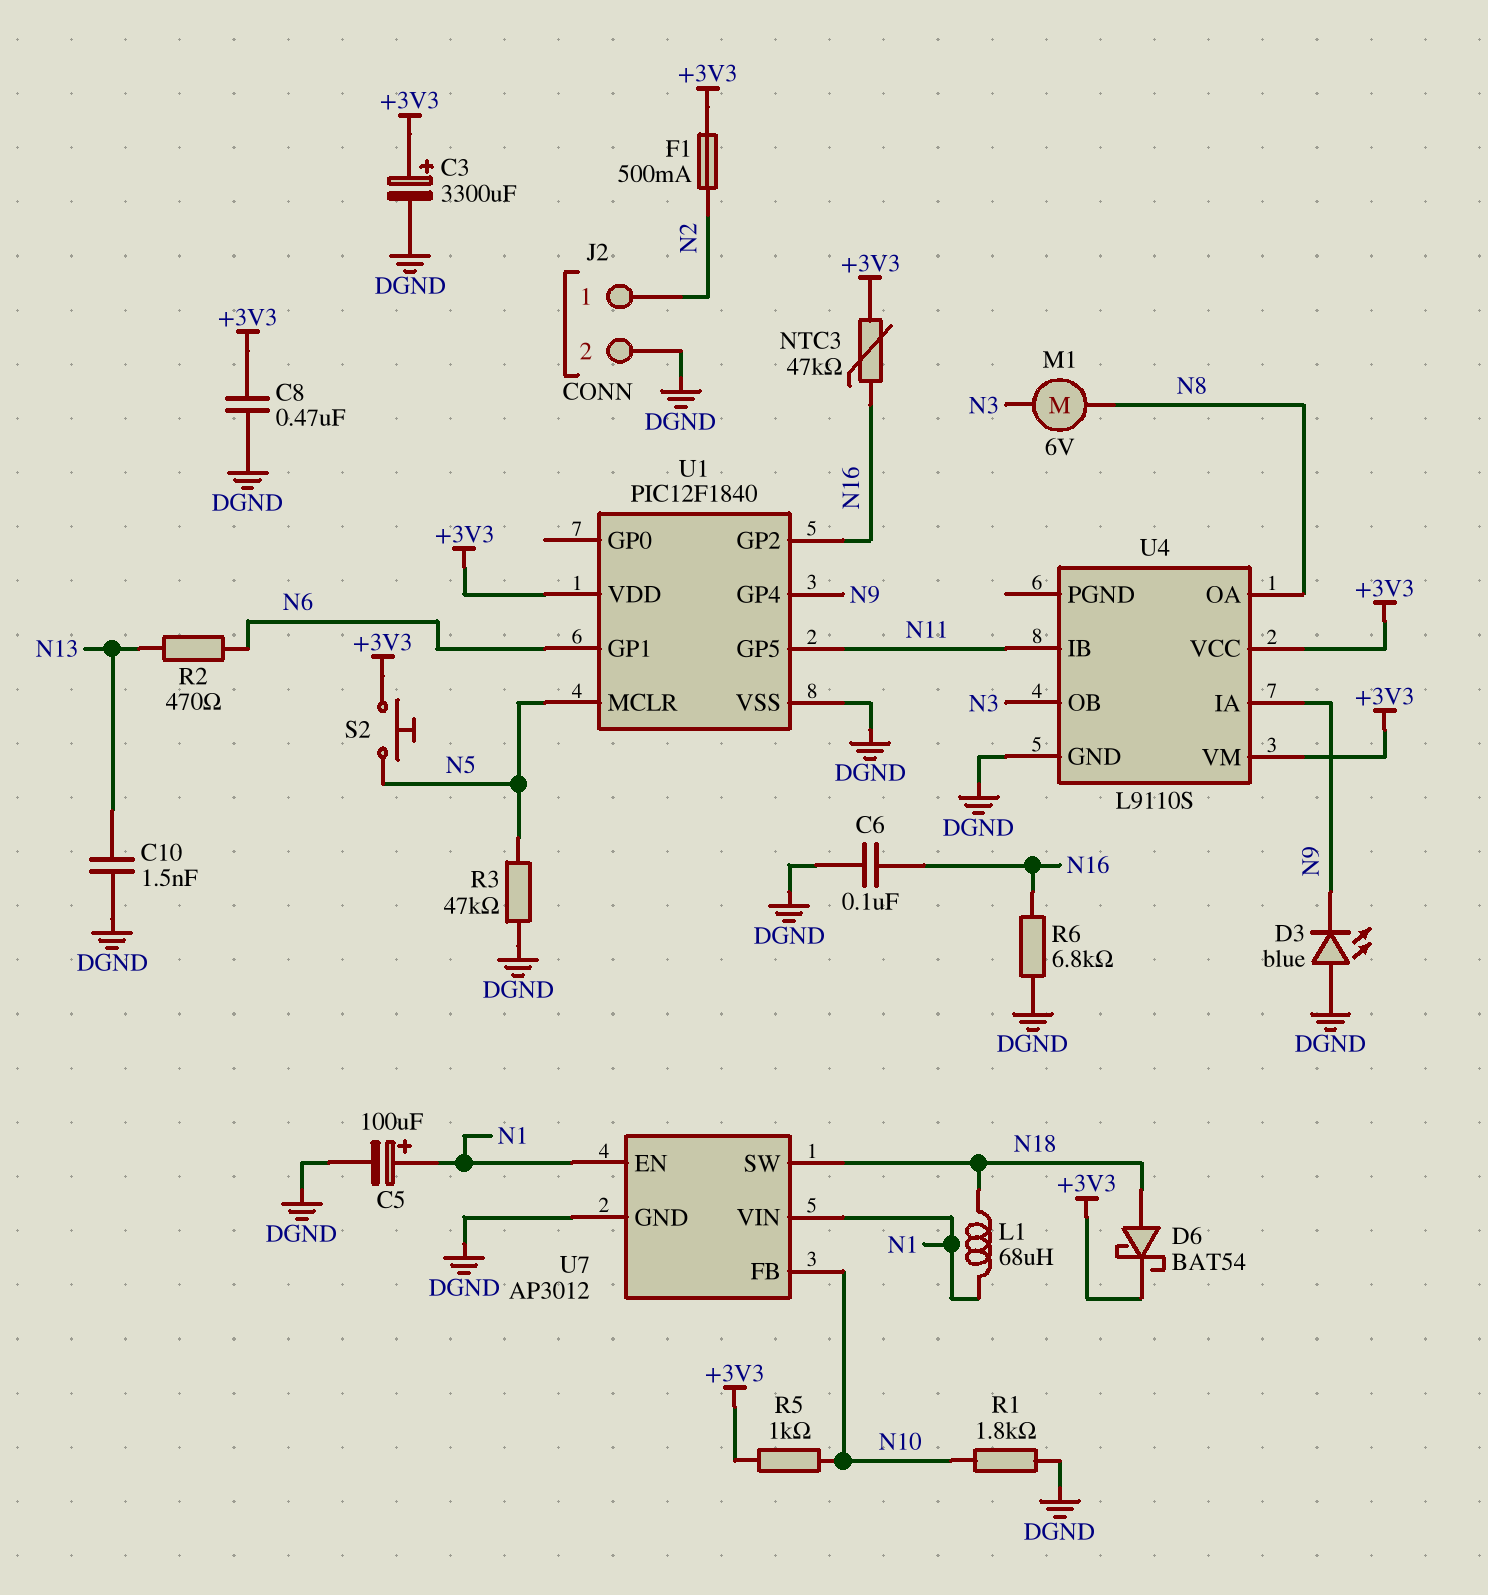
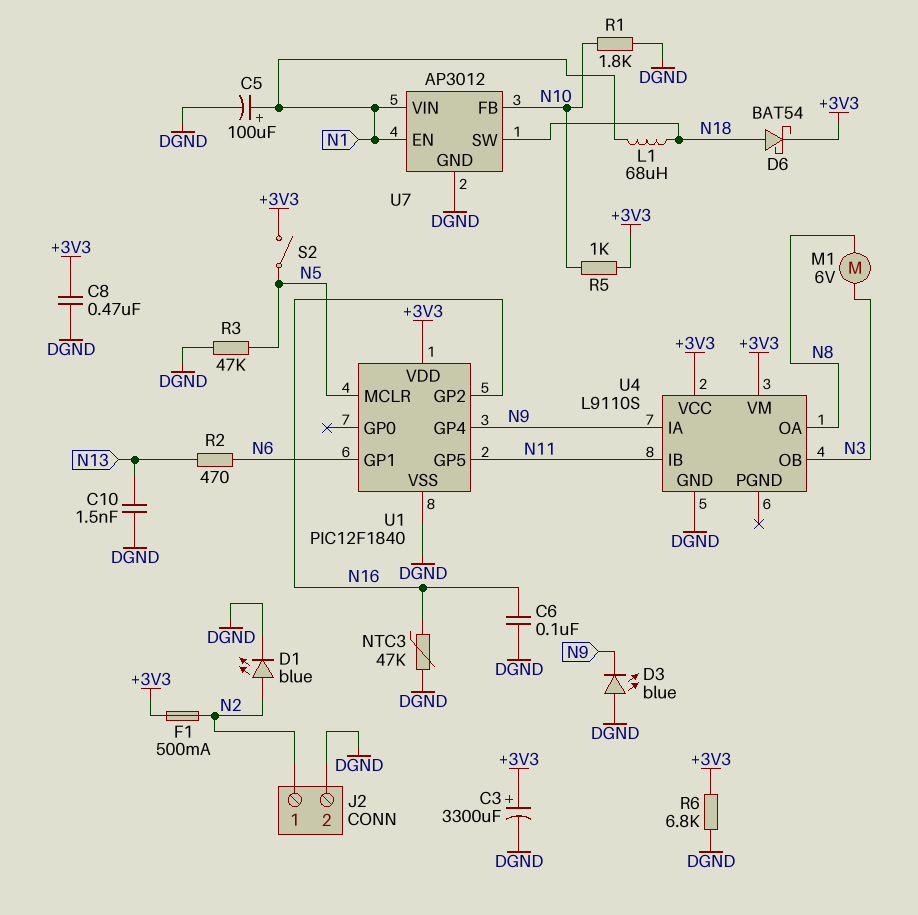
D1: none -> LED blue (A N2, K DGND)
NTC3: 47k (+3V3, N16) -> 47k (DGND, N16)
R6: 6.8k (DGND, N16) -> 6.8k (+3V3, DGND)
S2: button (+3V3, N5) -> switch (+3V3, N5)

